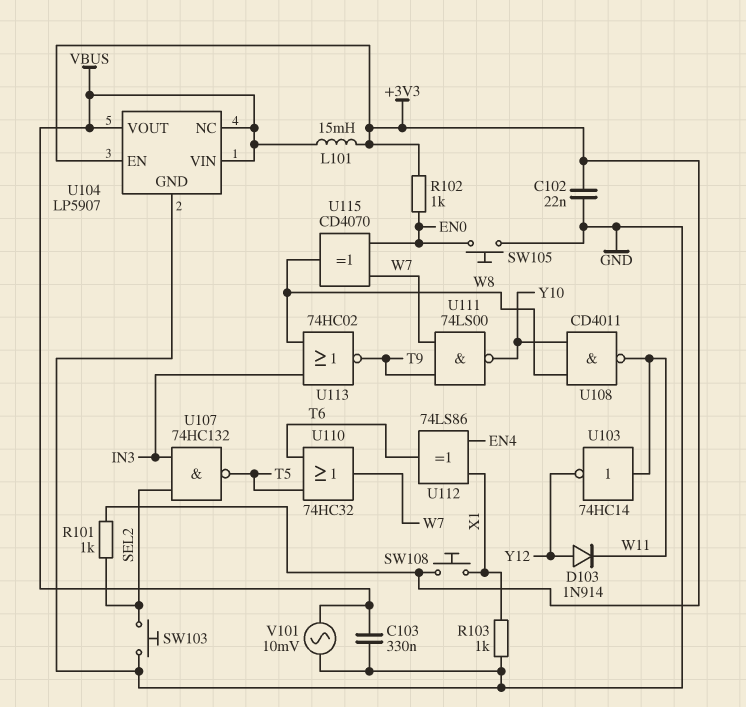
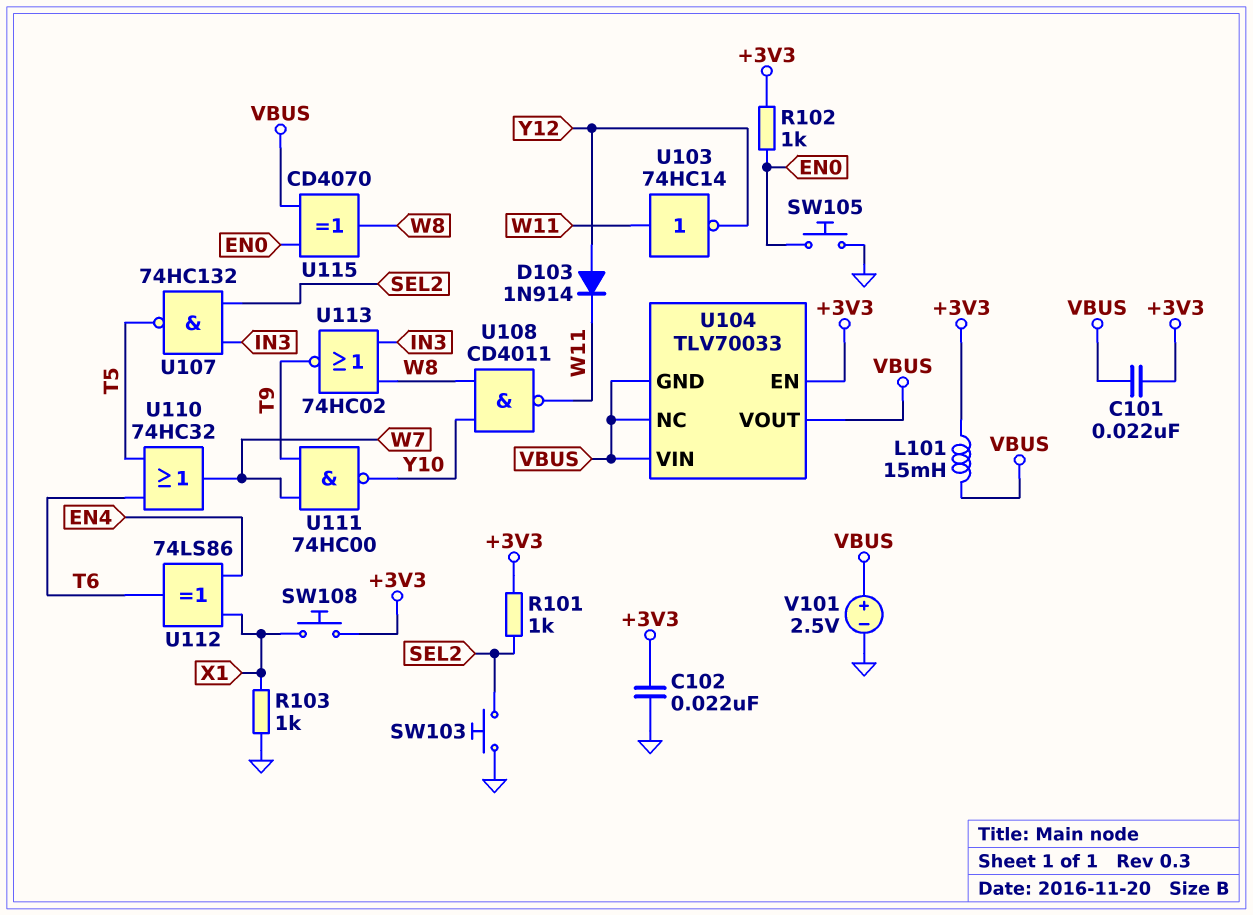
C101: none -> 22nF (+3V3, VBUS)
C103: 330nF (GND, VBUS) -> none
U104: LP5907 -> TLV70033
U104 pin GND: GND -> VBUS
U111: NAND 74LS00 (in T9, in W7, out Y10) -> NAND 74HC00 (in T9, in W7, out Y10)
U115: XOR CD4070 (in EN0, in W7, out W8) -> XOR CD4070 (in EN0, in VBUS, out W8)
V101: AC 10mV (GND, VBUS) -> 2.5V (plus VBUS, minus GND)

